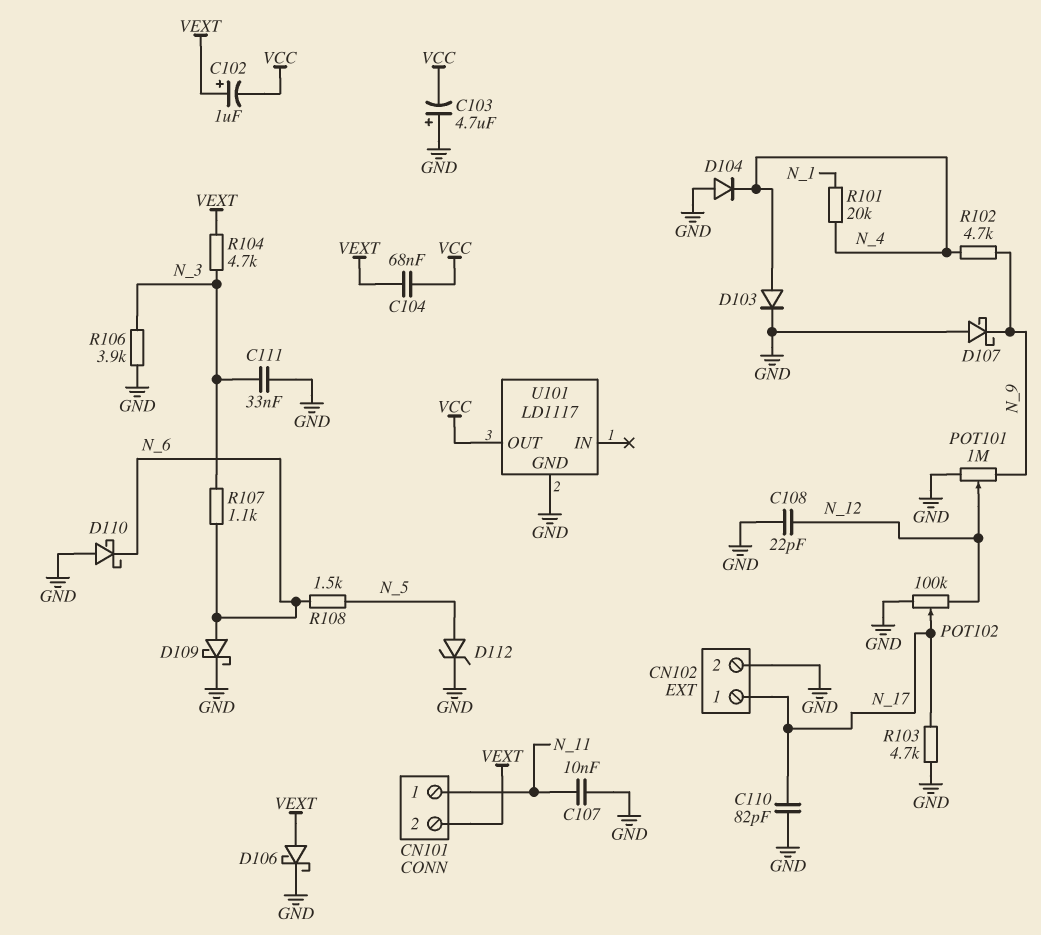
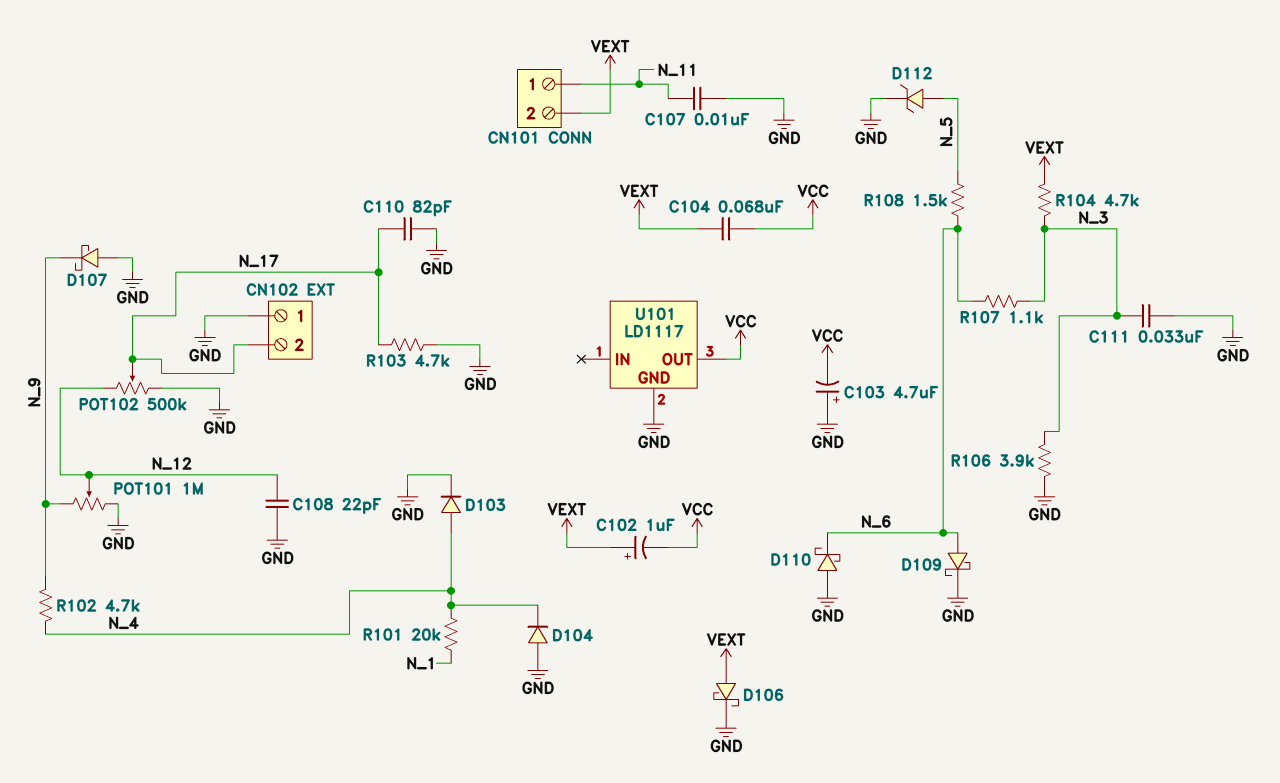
CN102 pin 1: N_17 -> GND
CN102 pin 2: GND -> N_17
POT102: 100k (GND, N_12, wiper N_17) -> 500k (GND, N_12, wiper N_17)

